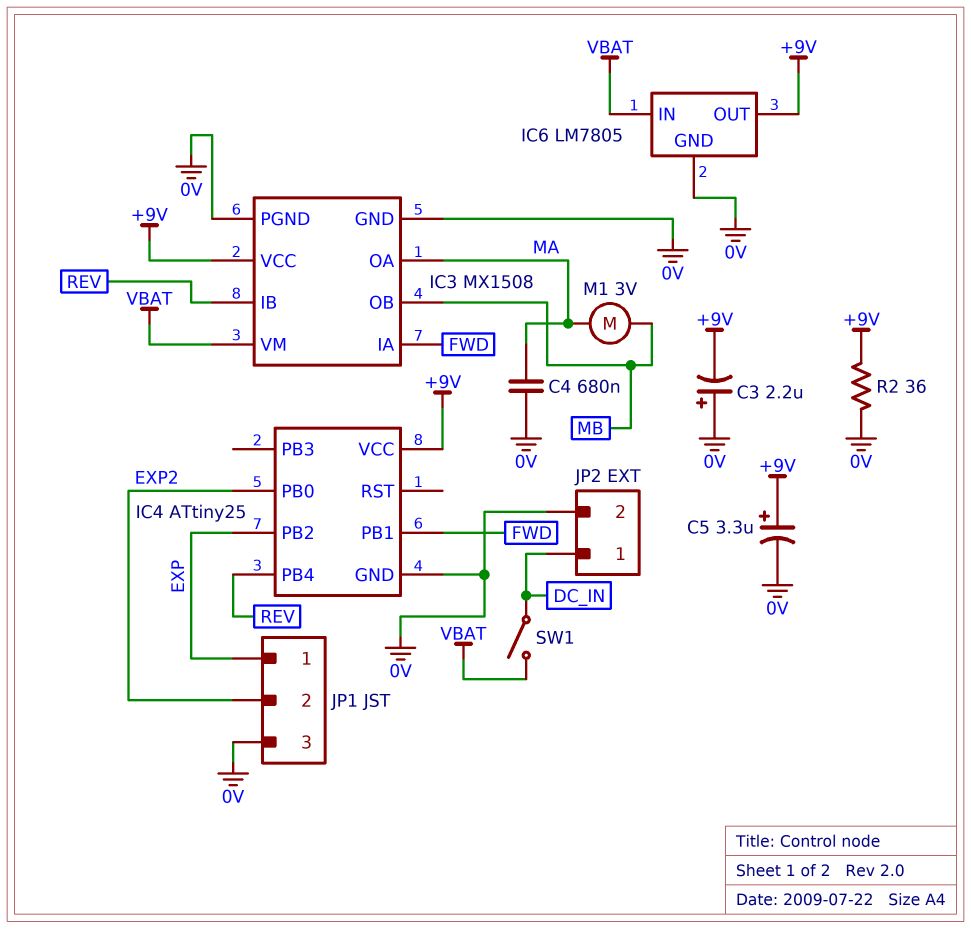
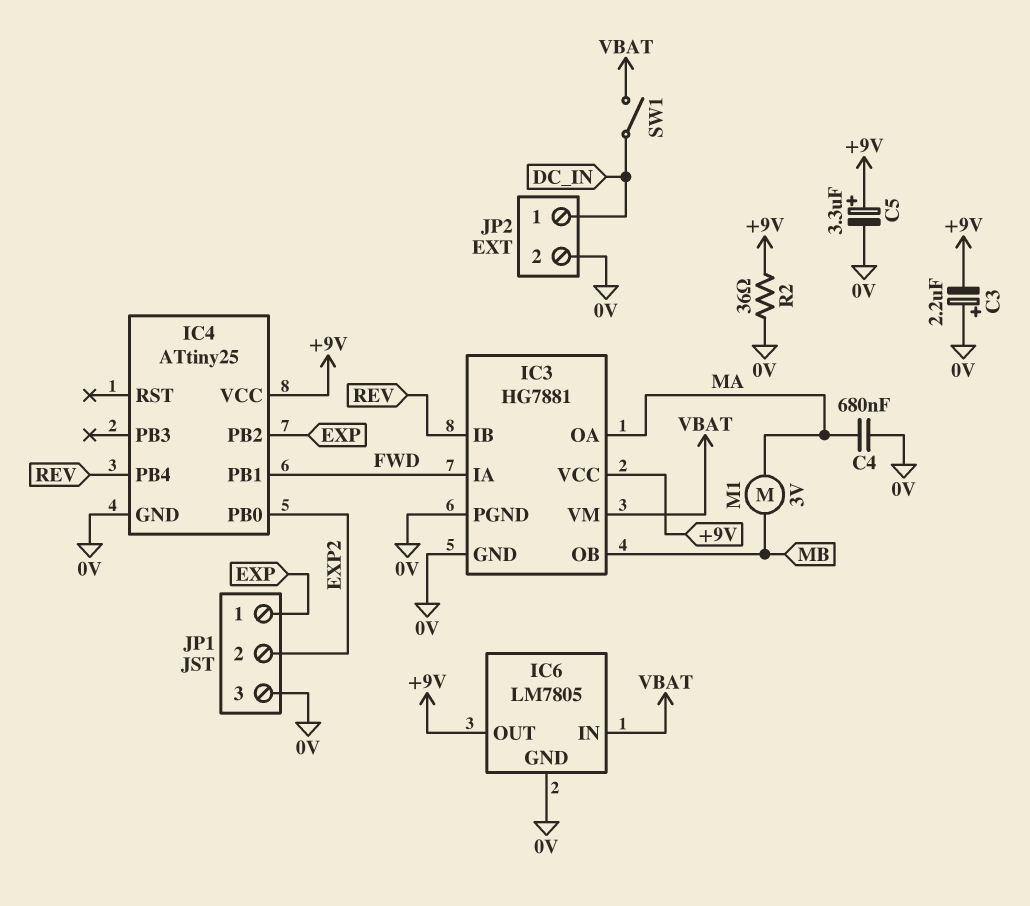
IC3: MX1508 -> HG7881

